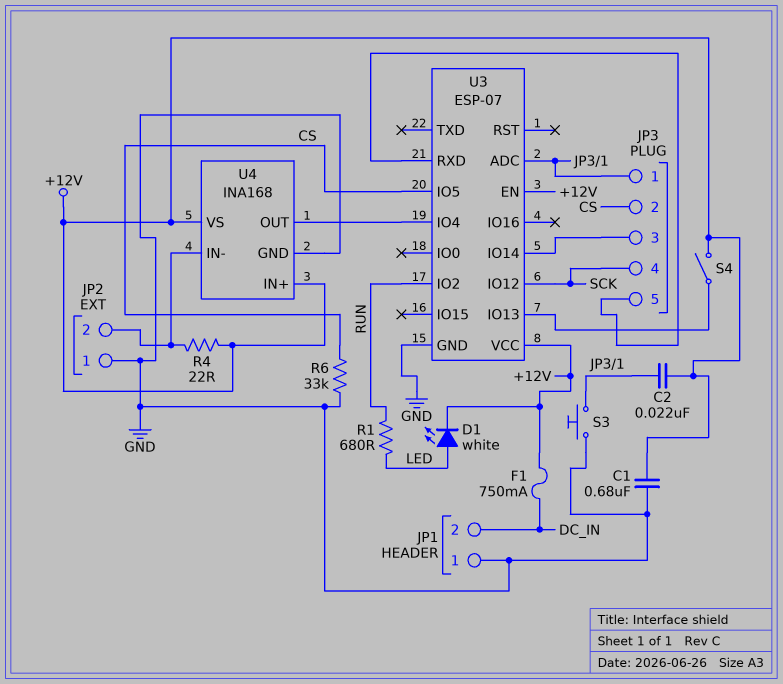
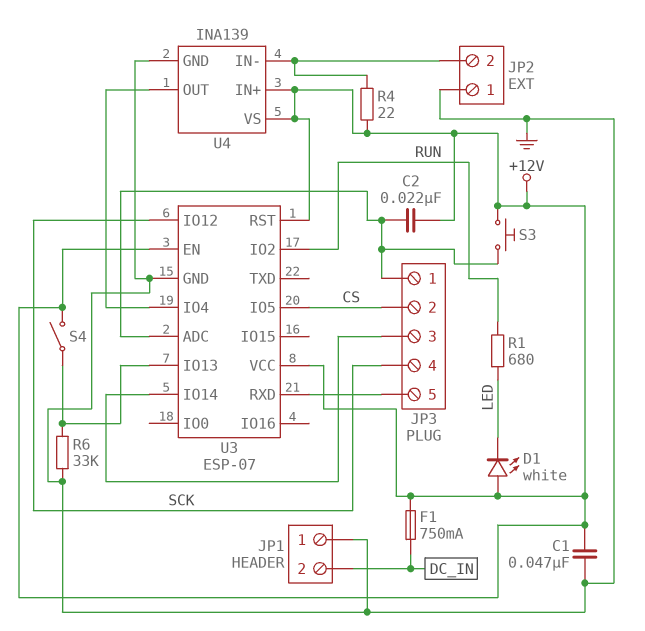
C1: 680nF (+12V, GND) -> 47nF (+12V, GND)
D1: LED white (A LED, K +12V) -> LED white (A +12V, K LED)
R6: 33k (CS, GND) -> 33k (GND, U3/IO13)
S3: button (GND, JP3/1) -> button (+12V, JP3/1)
U3 pin RST: none -> +12V
U4: INA168 -> INA139

